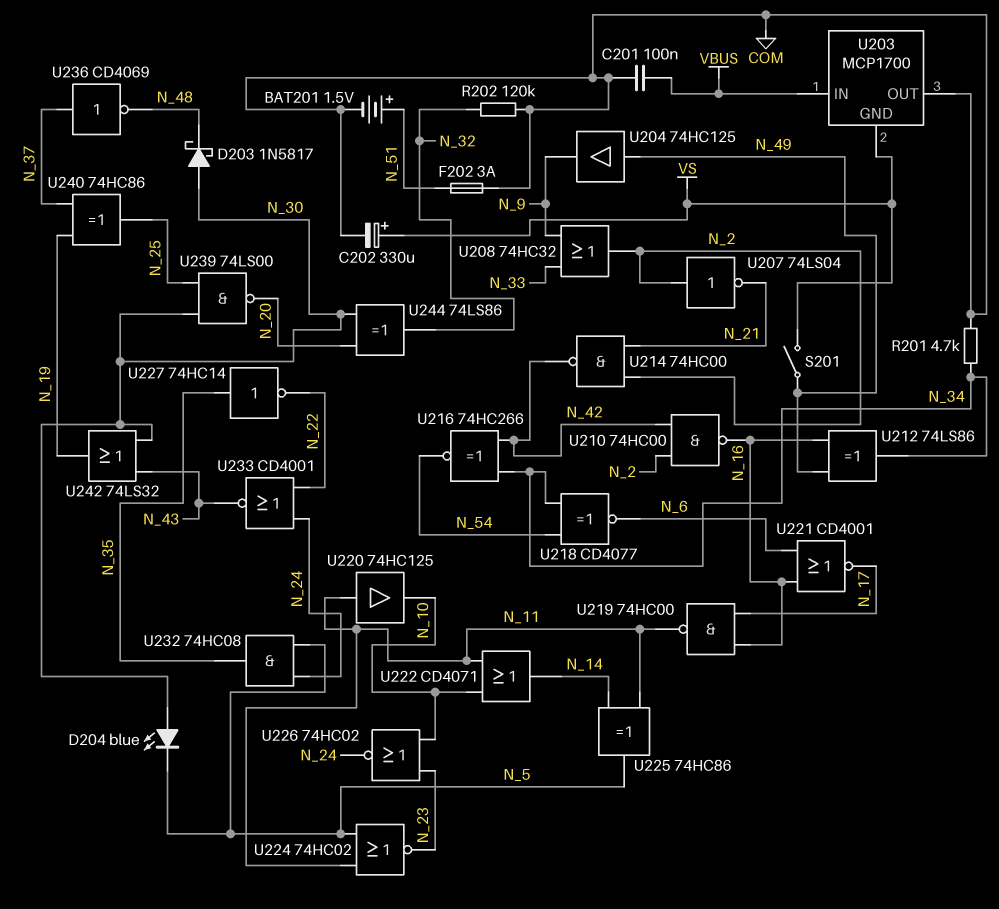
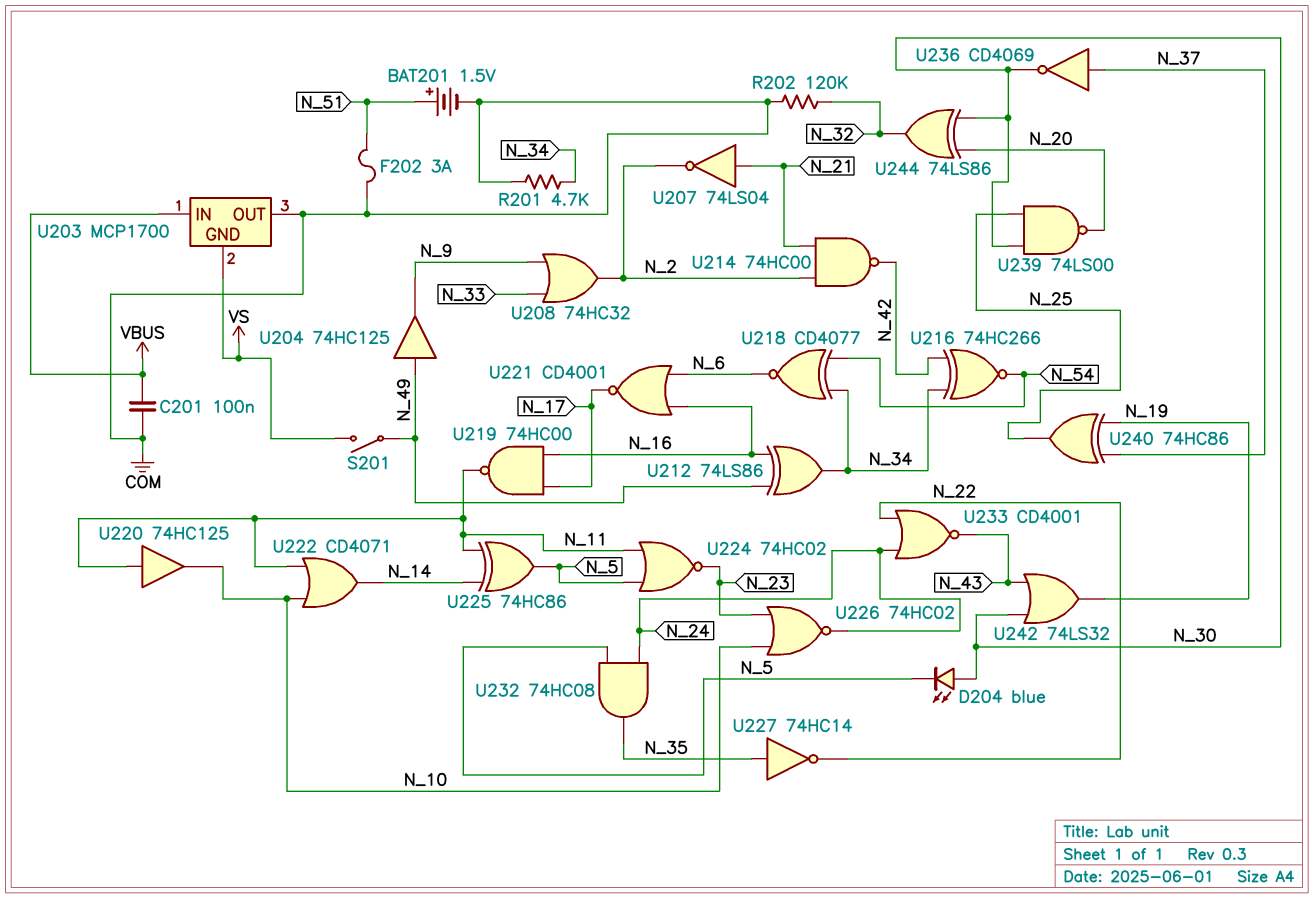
C202: 330uF (plus VS, minus COM) -> none
D203: schottky 1N5817 (A N_30, K N_48) -> none
U207: NOT 74LS04 (in N_2, out N_21) -> NOT 74LS04 (in N_21, out N_2)
U210: NAND 74HC00 (in N_2, in N_42, out N_16) -> none
U236: NOT CD4069 (in N_37, out N_48) -> NOT CD4069 (in N_37, out N_30)

